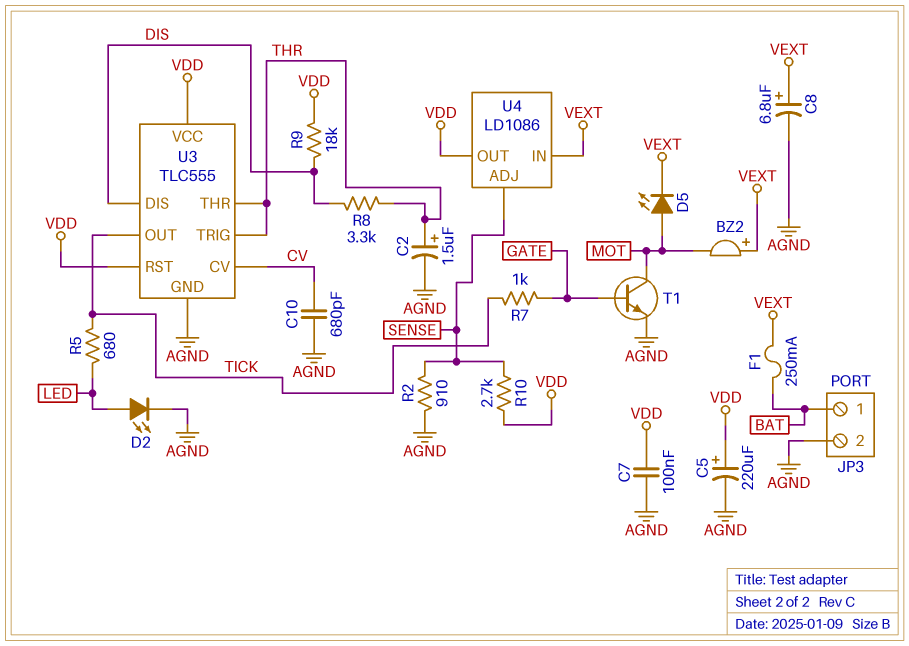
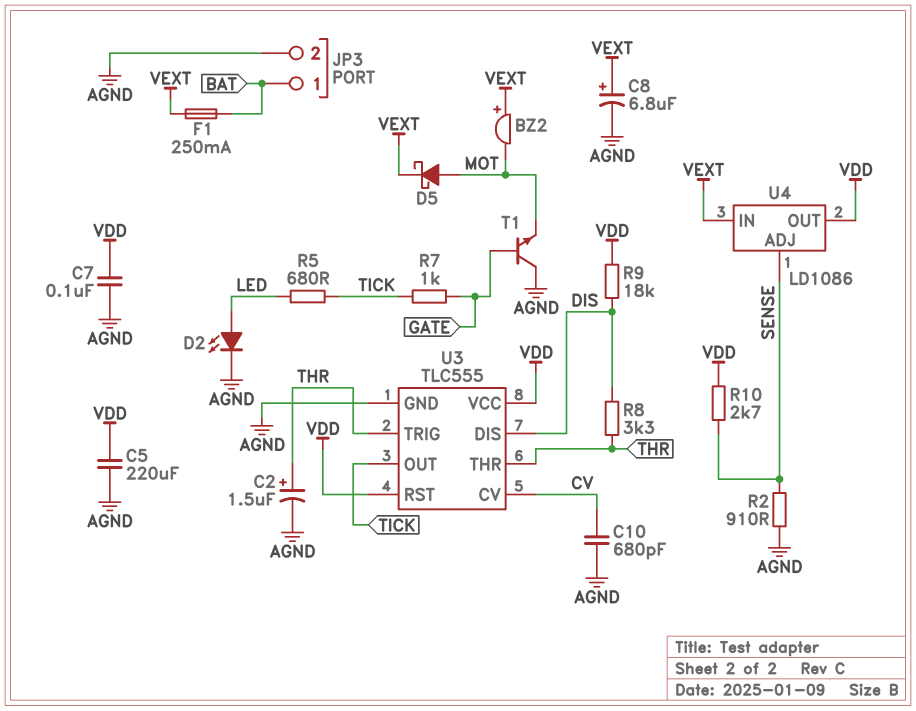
C5: 220uF (plus VDD, minus AGND) -> 220uF (AGND, VDD)
D5: LED (A MOT, K VEXT) -> schottky (A MOT, K VEXT)
T1: NPN (B GATE, C MOT, E AGND) -> NPN (B GATE, C AGND, E MOT)

